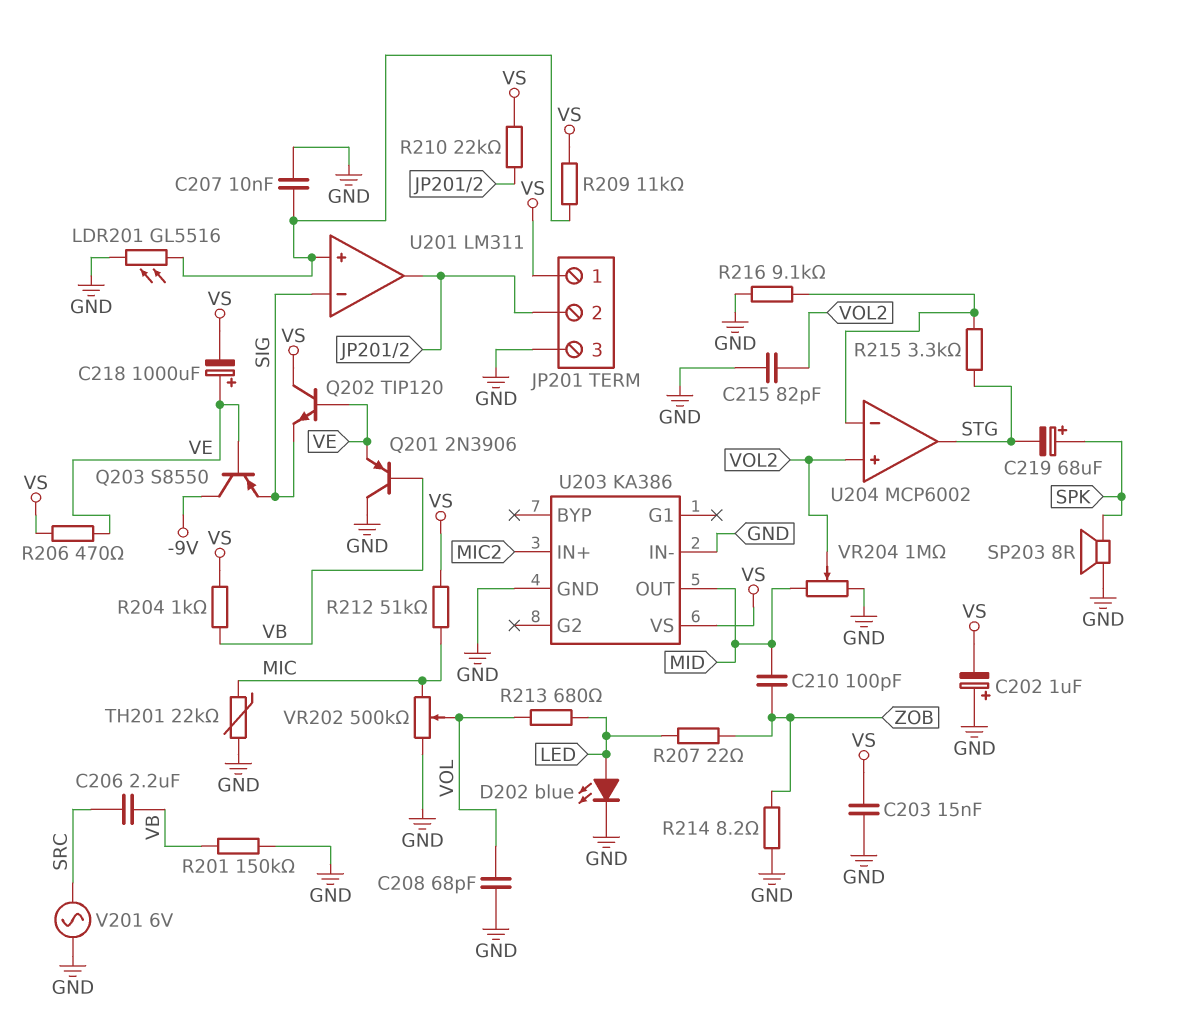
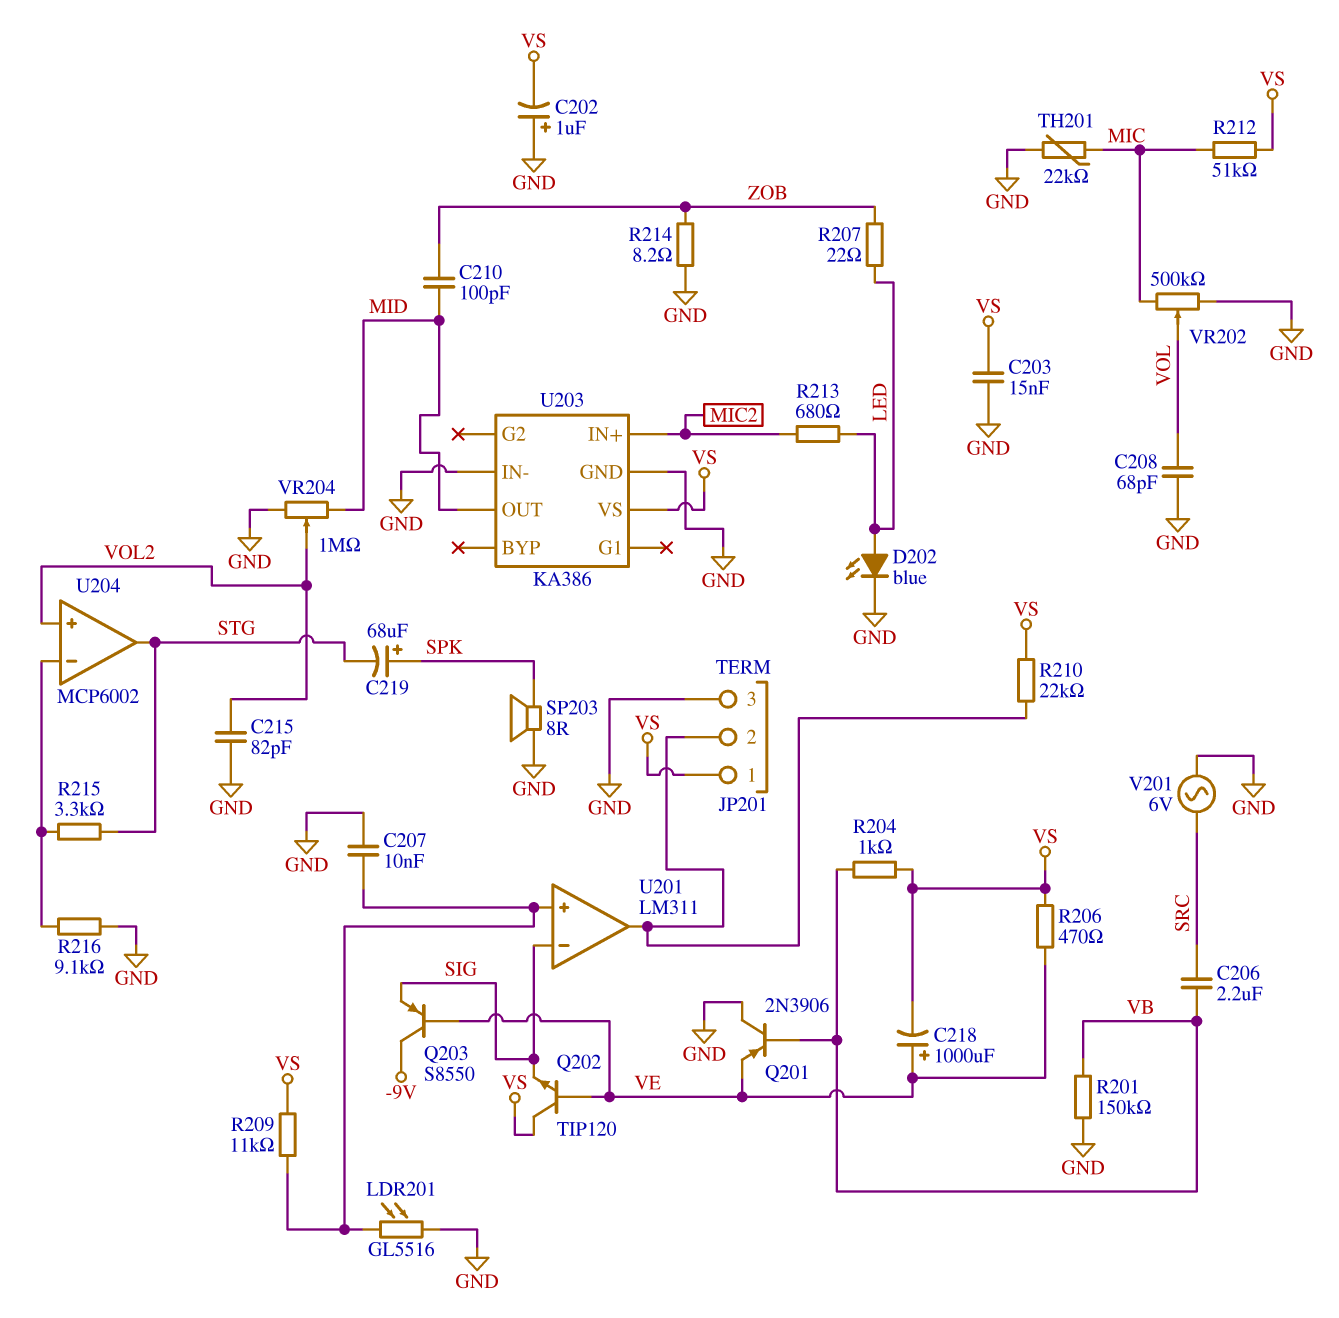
R213: 680 (LED, VOL) -> 680 (LED, MIC2)

